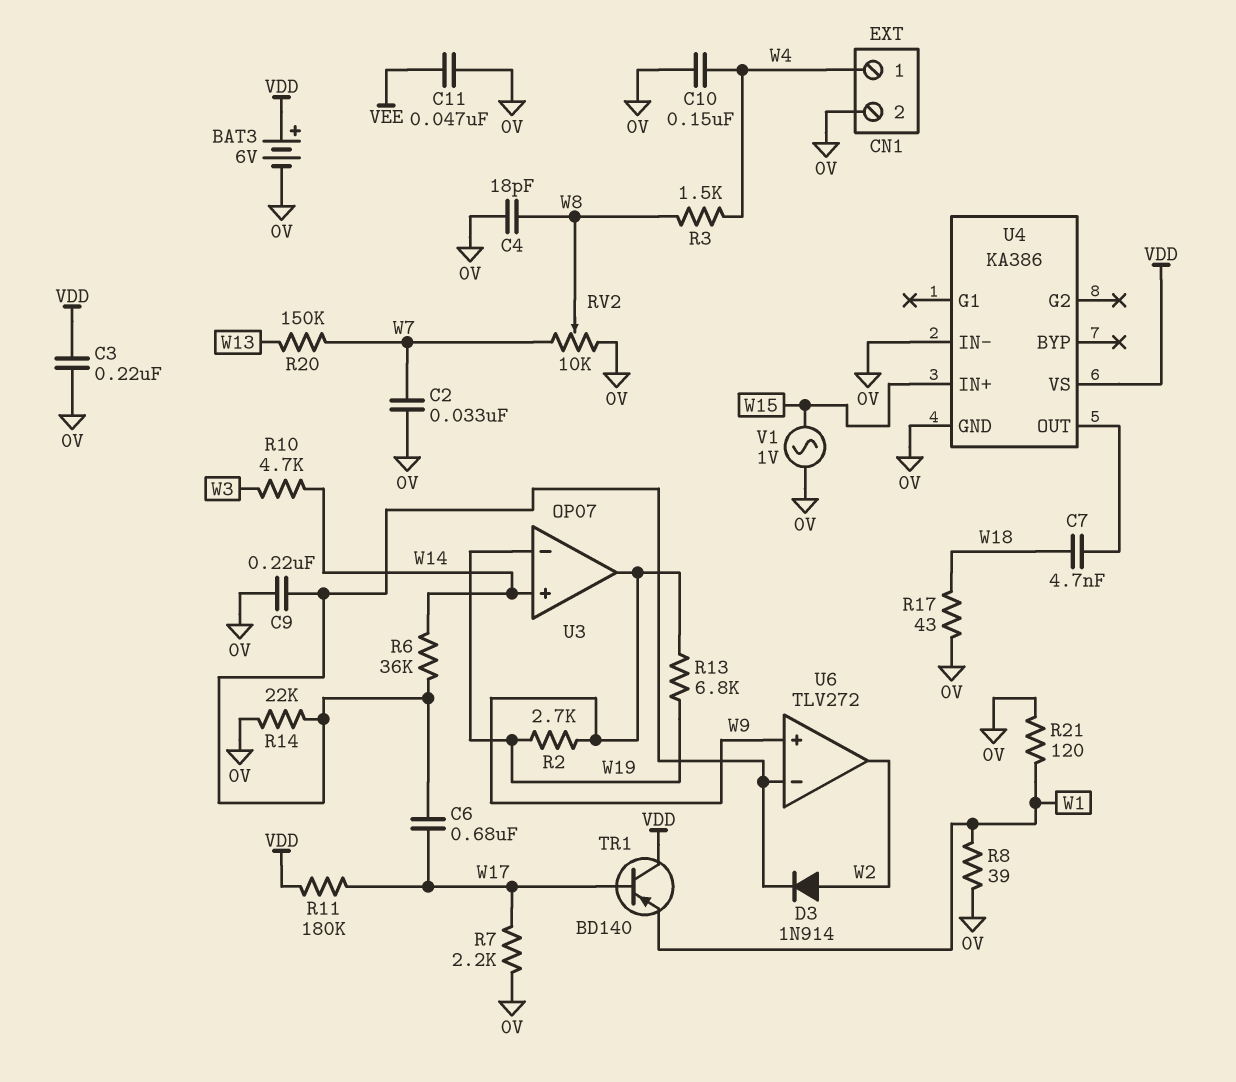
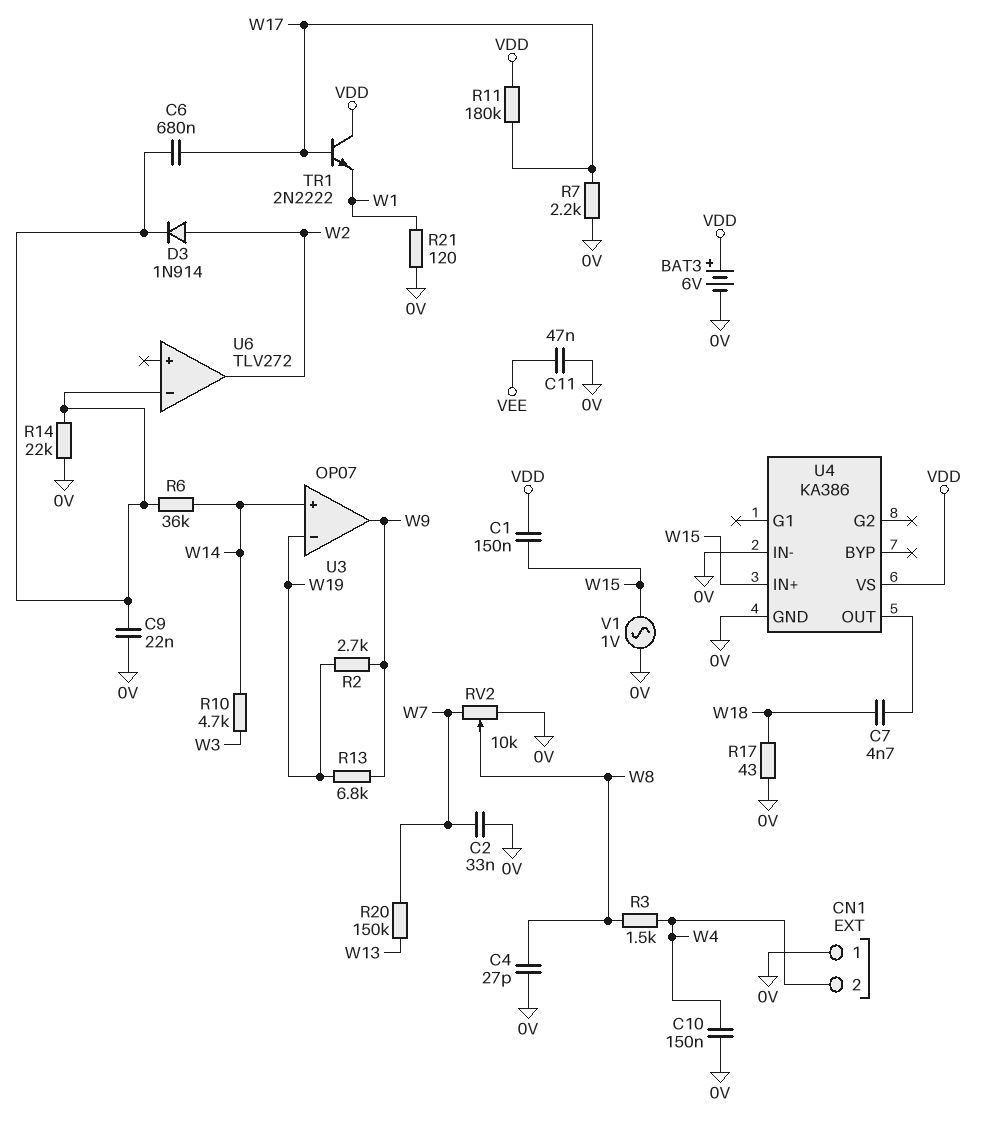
C1: none -> 150nF (VDD, W15)
C3: 220nF (0V, VDD) -> none
C4: 18pF (0V, W8) -> 27pF (0V, W8)
C9: 220nF (0V, U6/in-) -> 22nF (0V, U6/in-)
CN1 pin 1: W4 -> 0V
CN1 pin 2: 0V -> W4
R8: 39 (0V, W1) -> none
TR1: PNP BD140 (B W17, C VDD, E W1) -> NPN 2N2222 (B W17, C VDD, E W1)
U6 pin in+: W9 -> none

